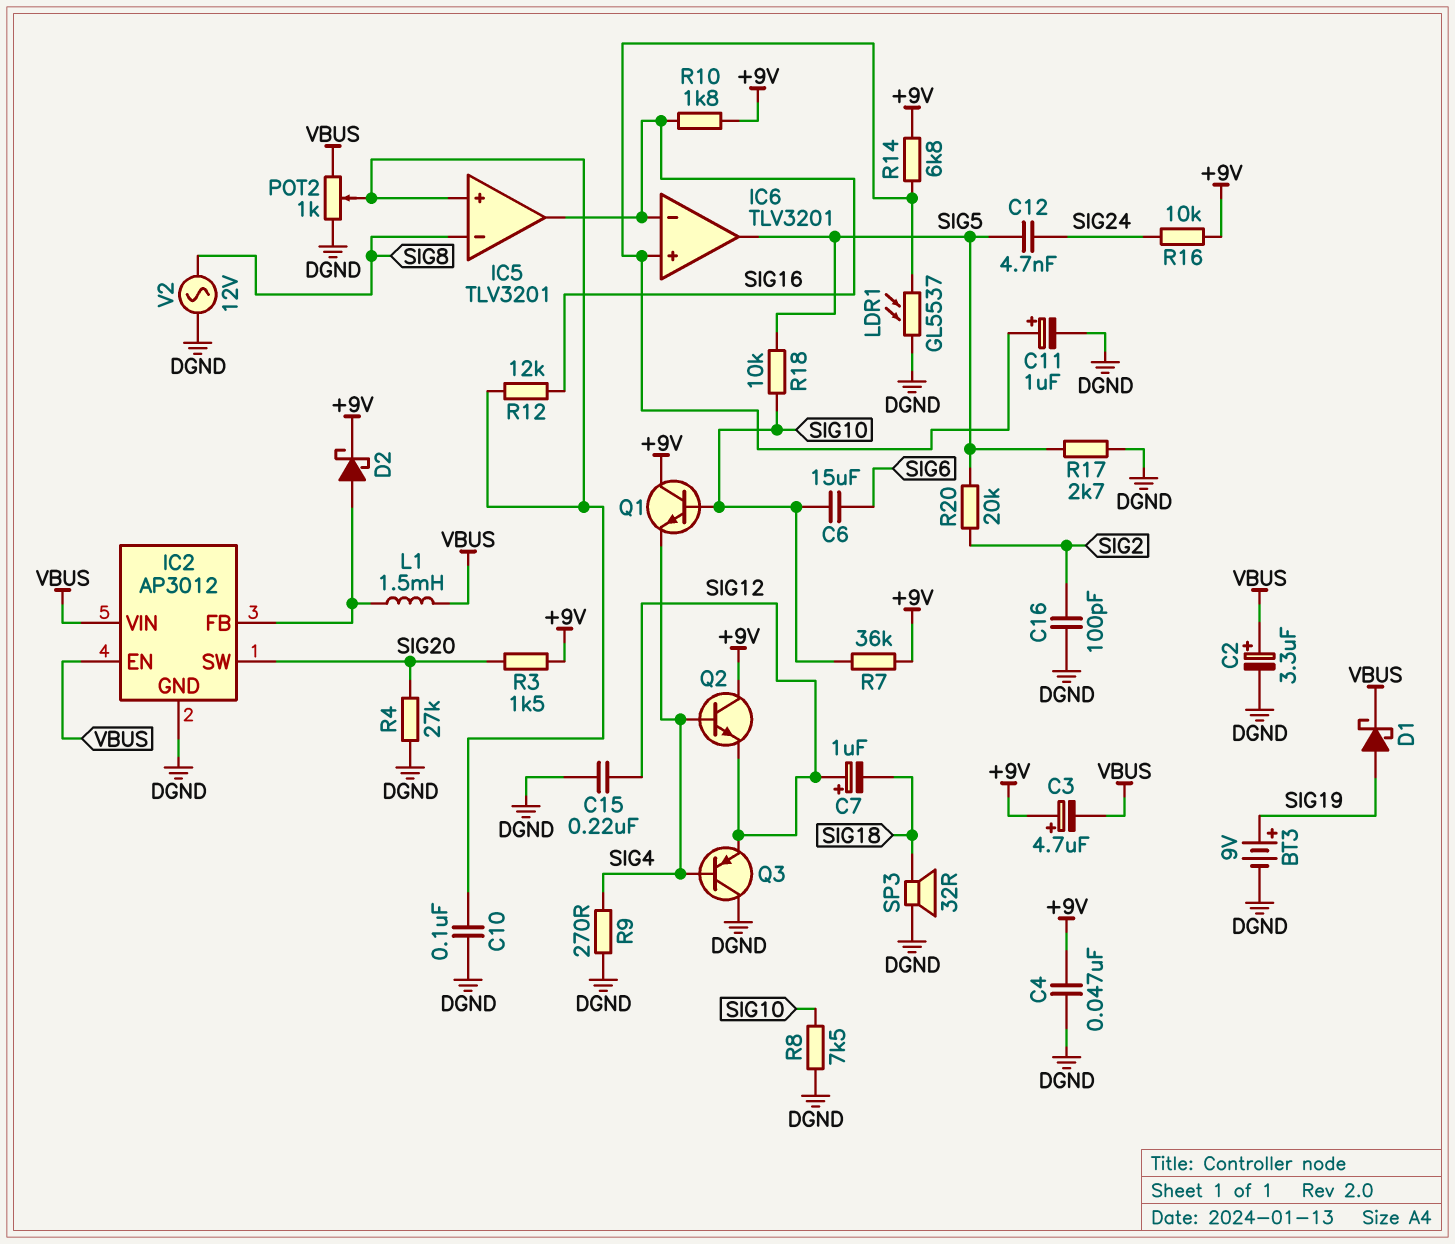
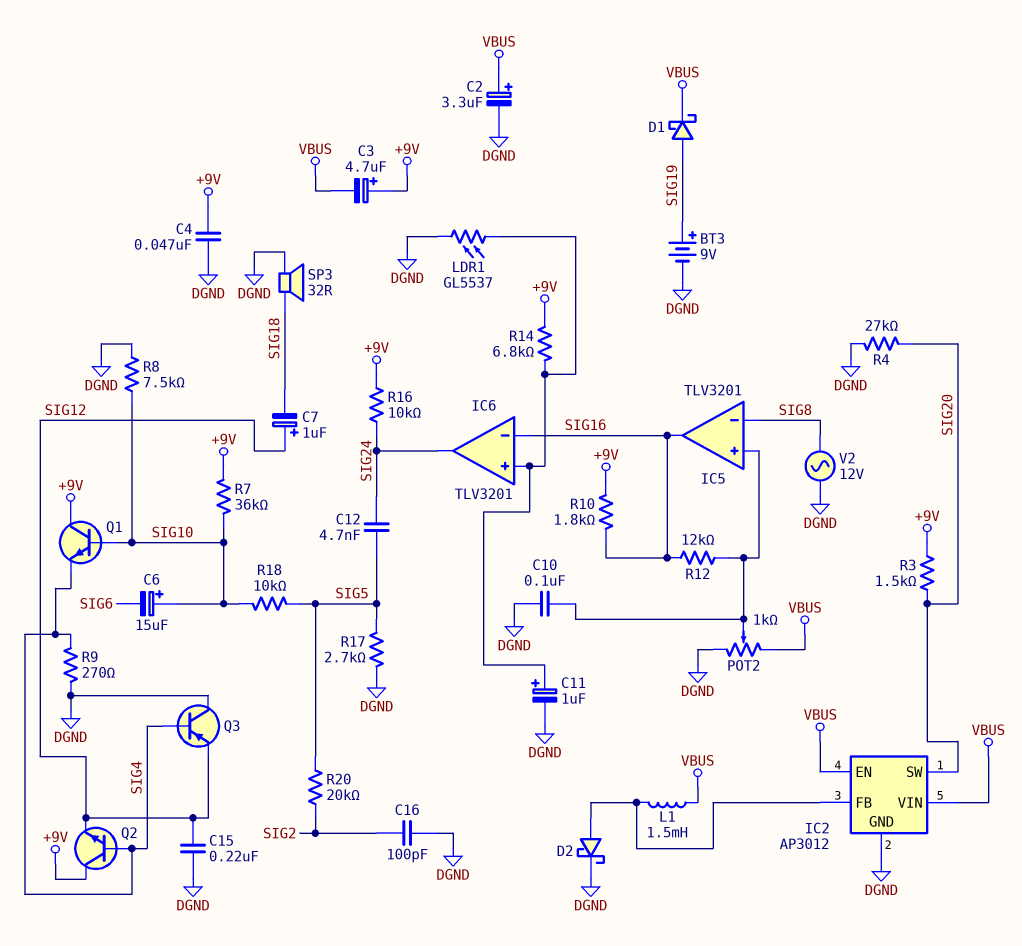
C6: 15uF (SIG6, SIG10) -> 15uF (plus SIG10, minus SIG6)
D2: schottky (A IC2/FB, K +9V) -> schottky (A IC2/FB, K DGND)
IC6 pin out: SIG5 -> SIG24

